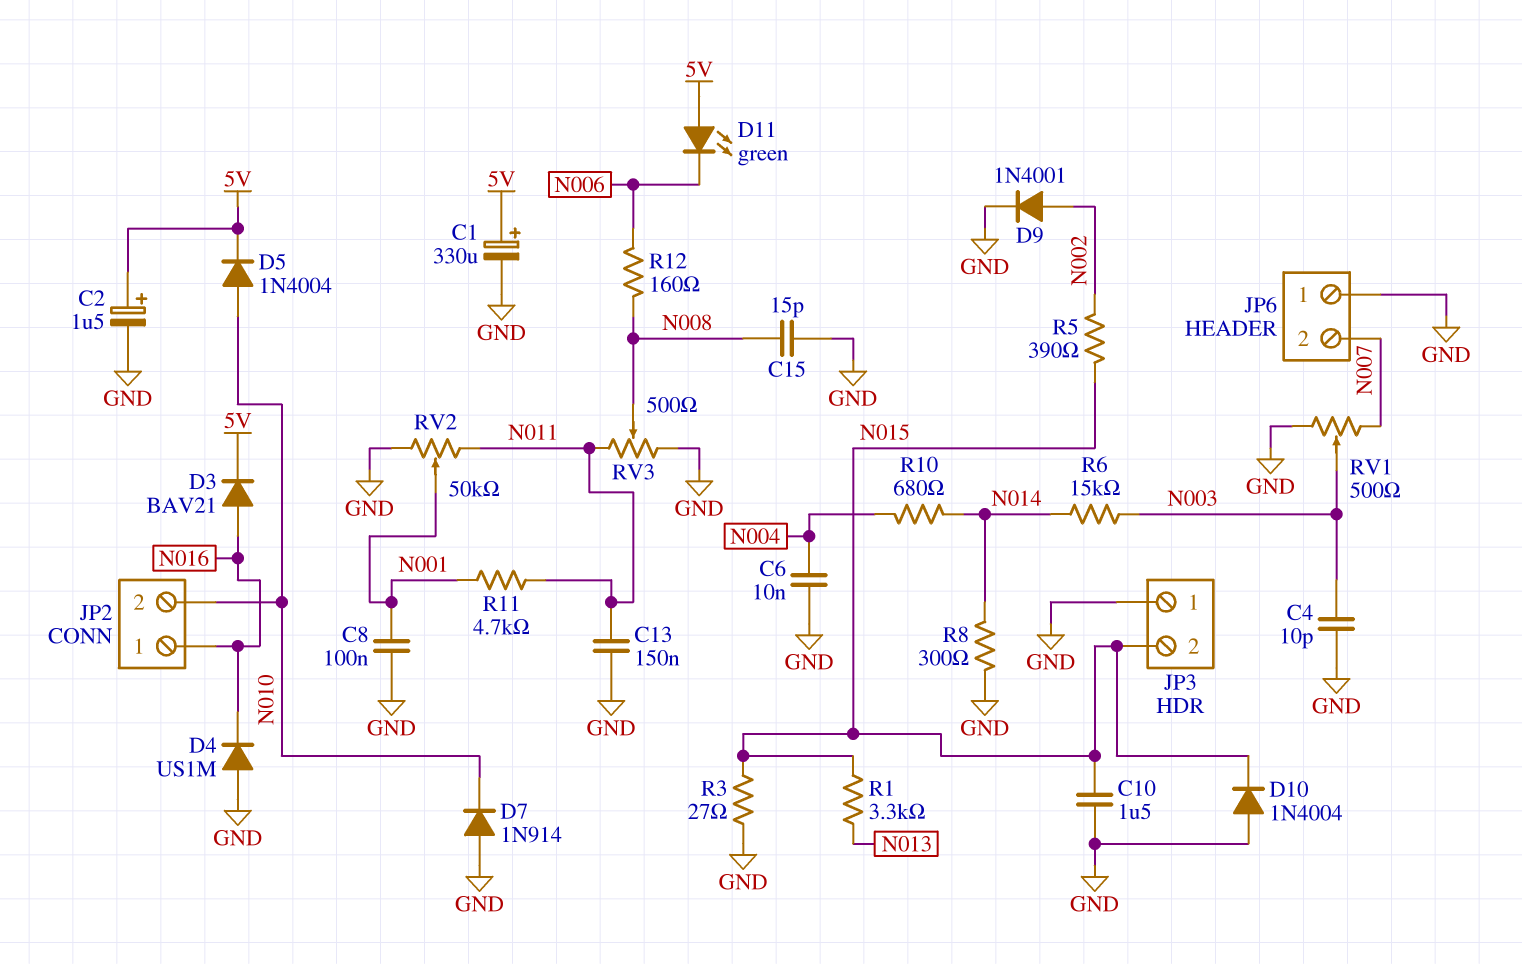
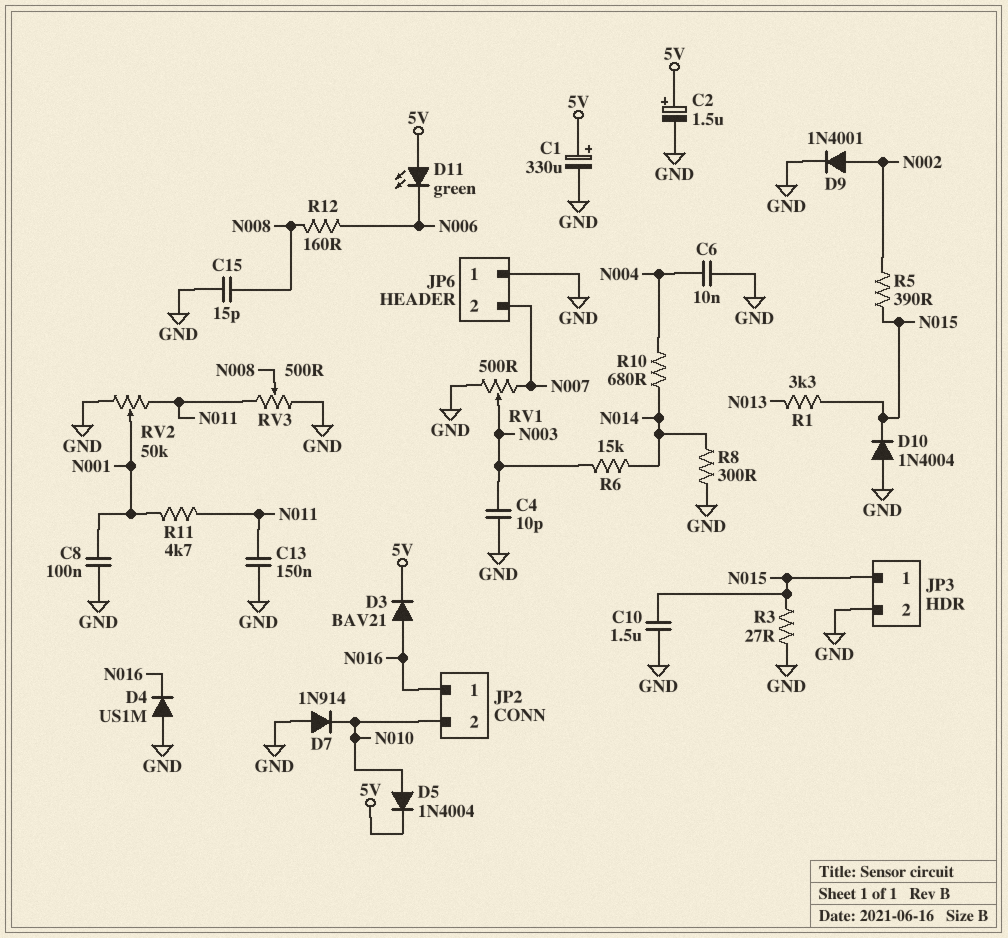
JP3 pin 1: GND -> N015
JP3 pin 2: N015 -> GND

